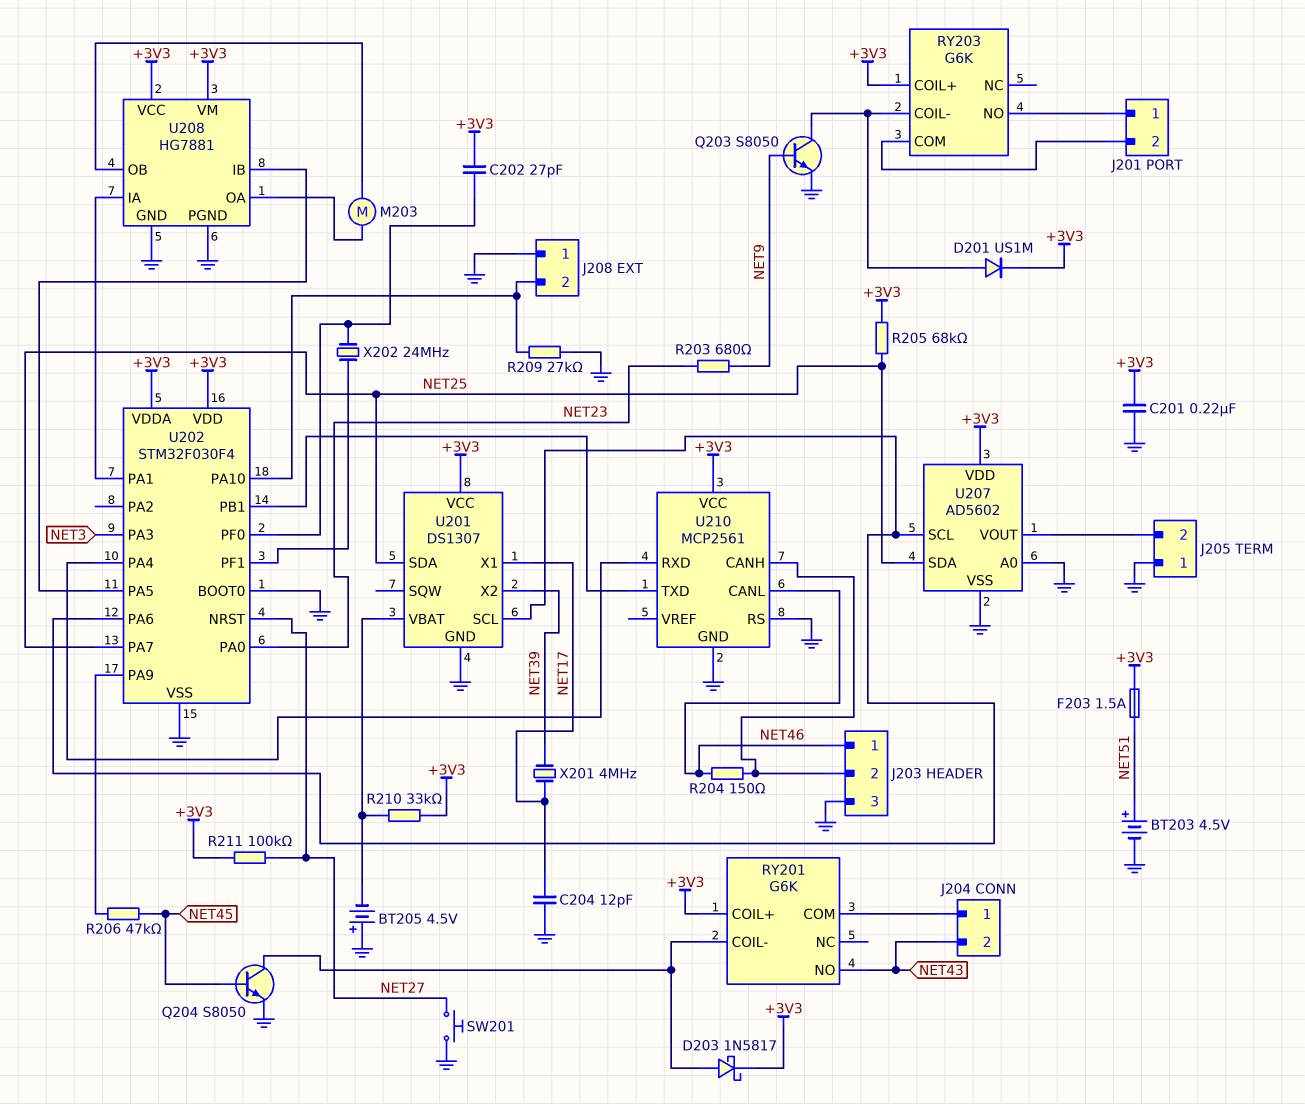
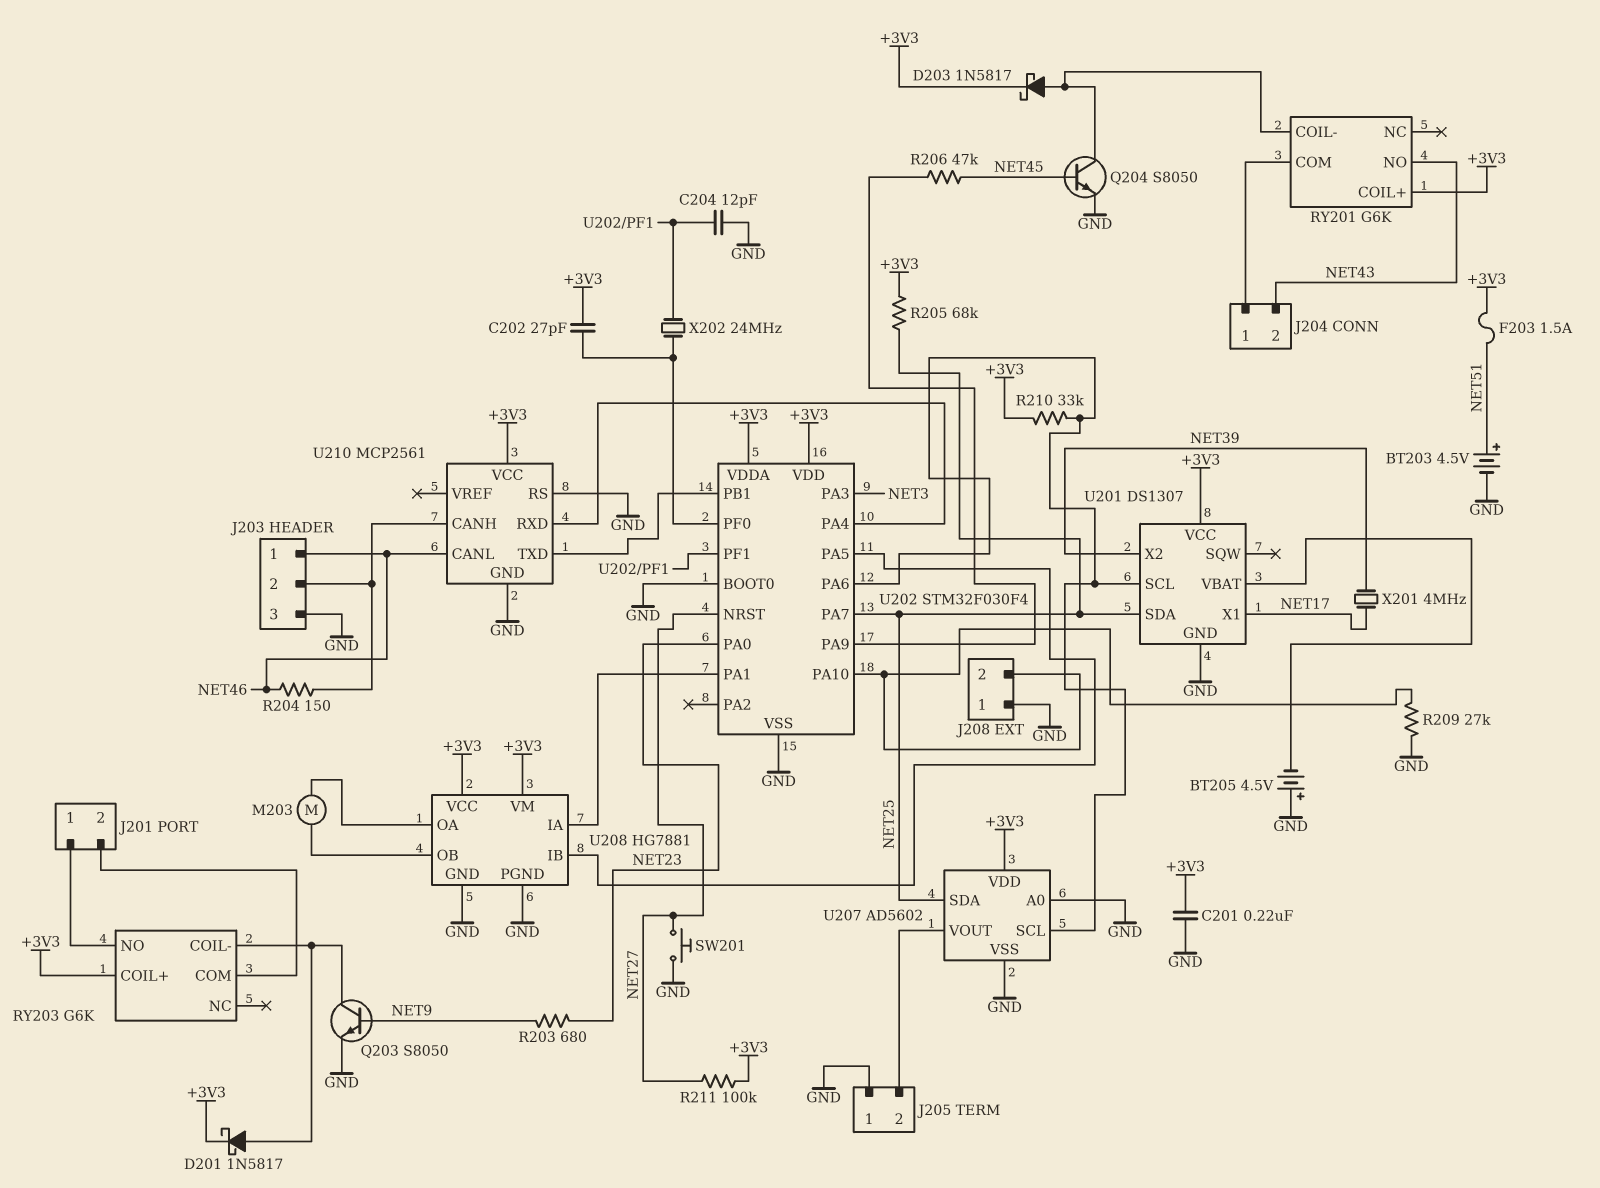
C204: 12pF (GND, NET17) -> 12pF (GND, U202/PF1)
D201: diode US1M (A RY203/COIL-, K +3V3) -> schottky 1N5817 (A RY203/COIL-, K +3V3)
R210: 33k (+3V3, U201/VBAT) -> 33k (+3V3, U201/SCL)

